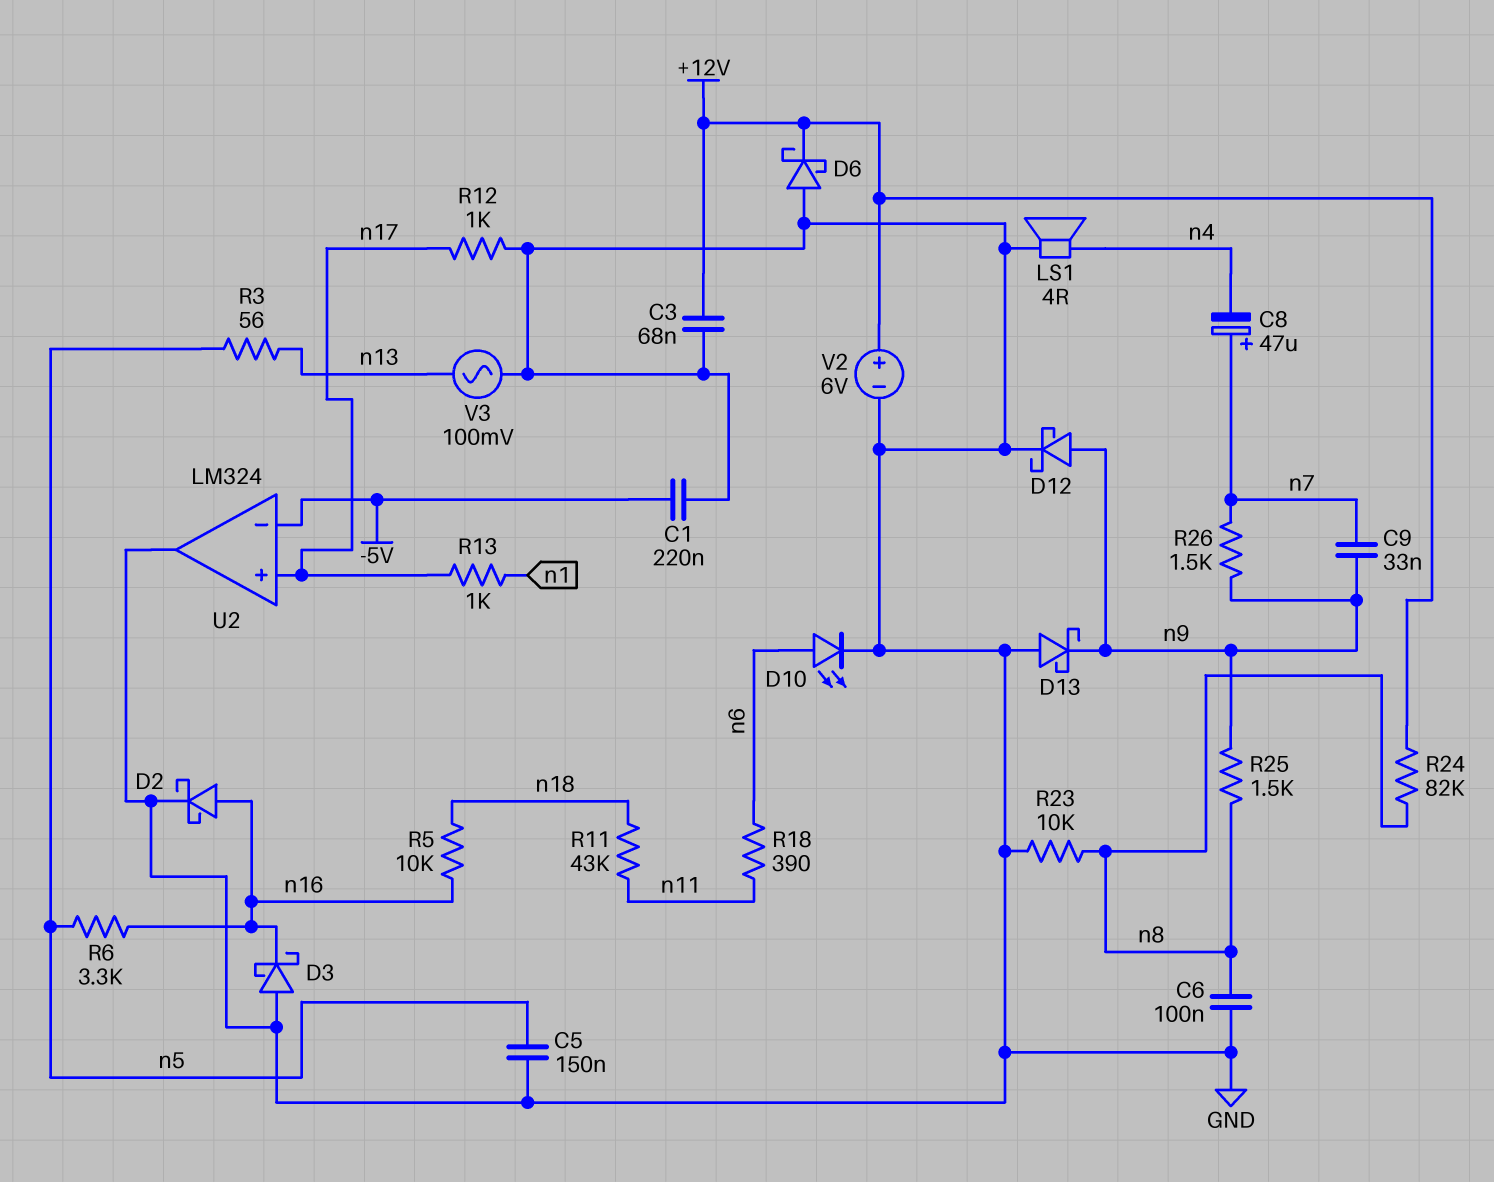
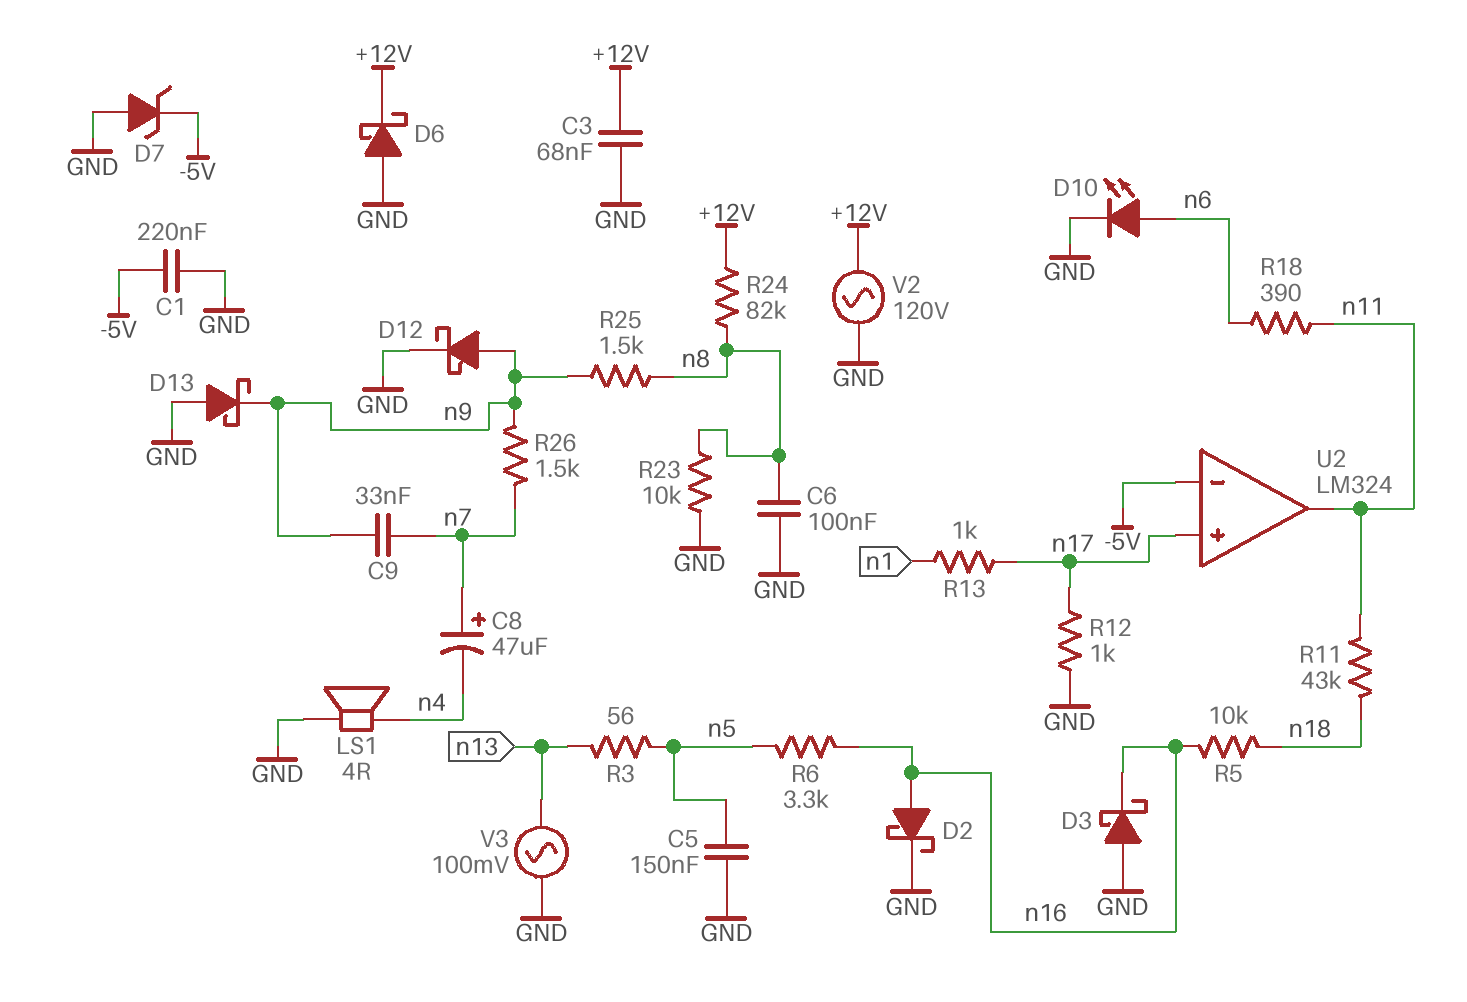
D7: none -> zener (A GND, K -5V)
U2 pin out: GND -> n11
V2: 6V (plus +12V, minus GND) -> AC 120V (+12V, GND)

